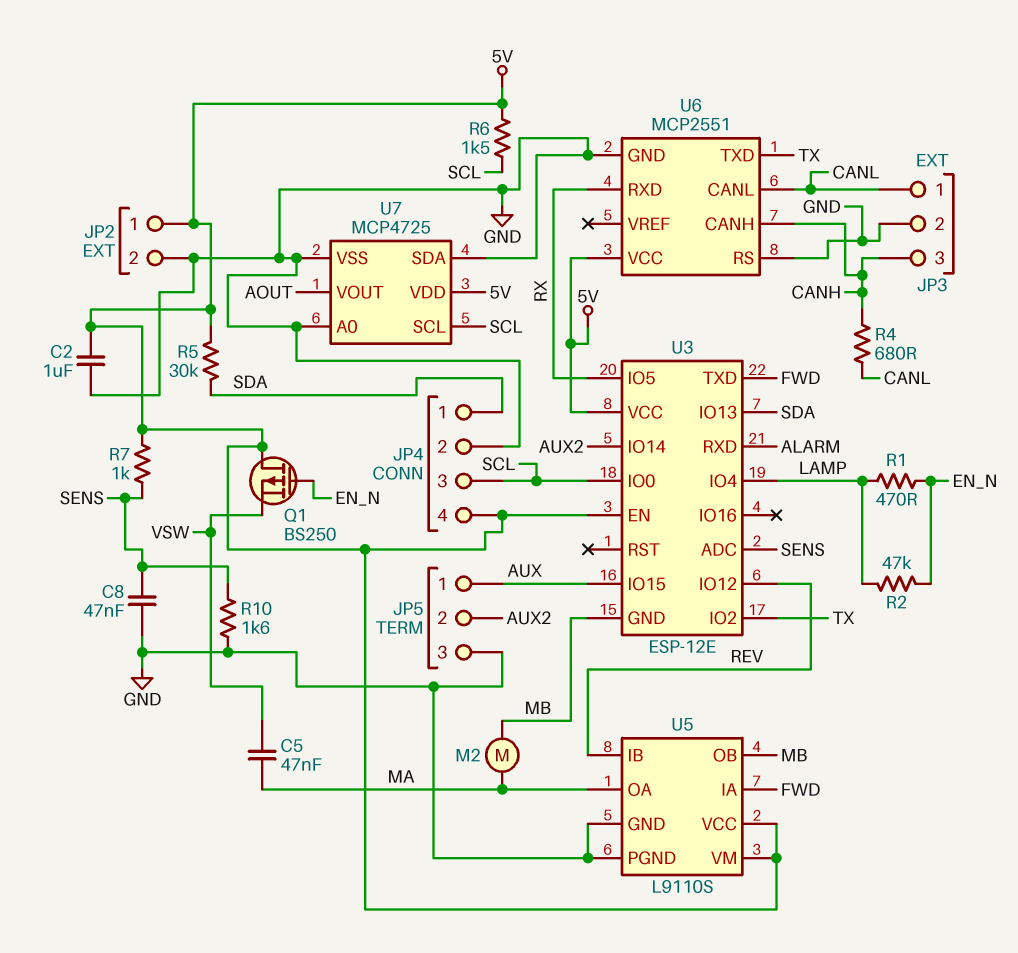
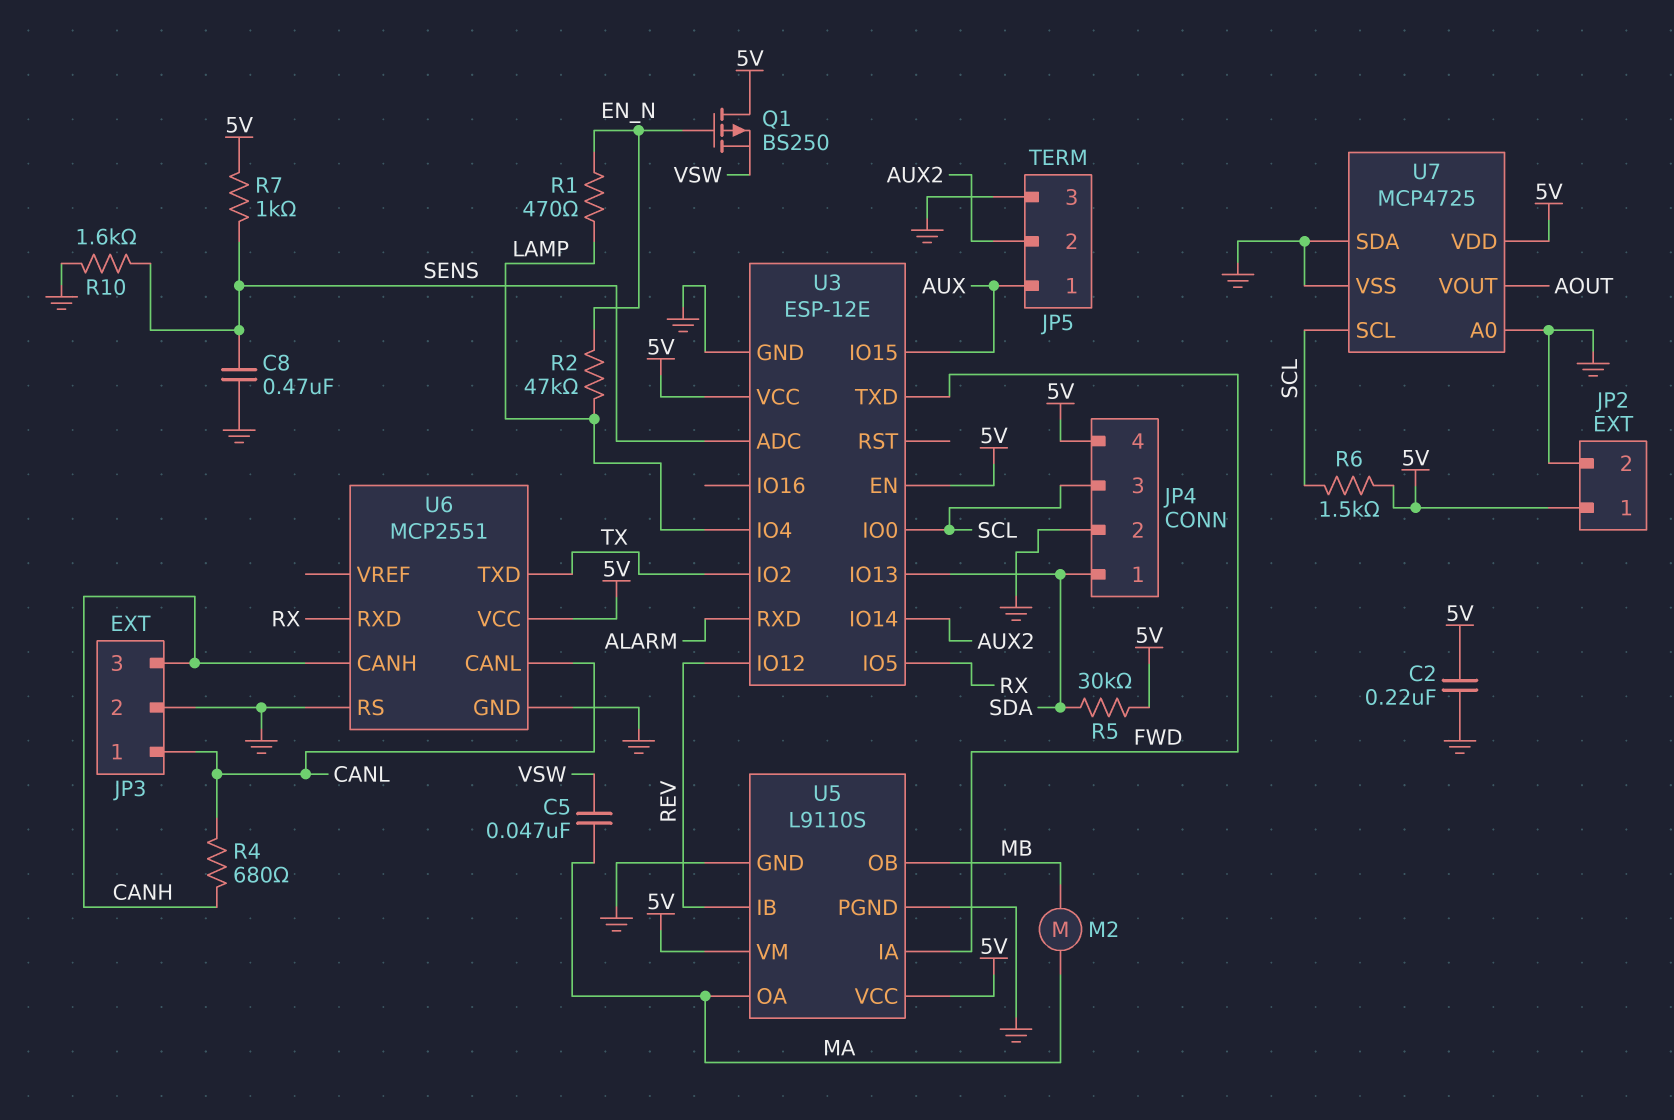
C2: 1uF (5V, GND) -> 220nF (5V, GND)
C8: 47nF (GND, SENS) -> 470nF (GND, SENS)
U3 pin GND: MB -> GND

